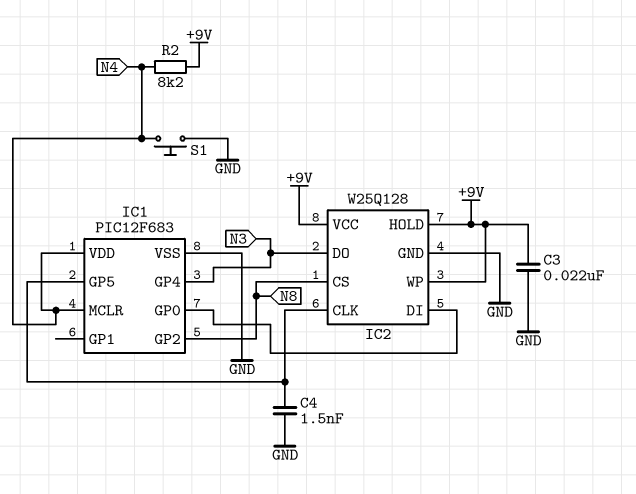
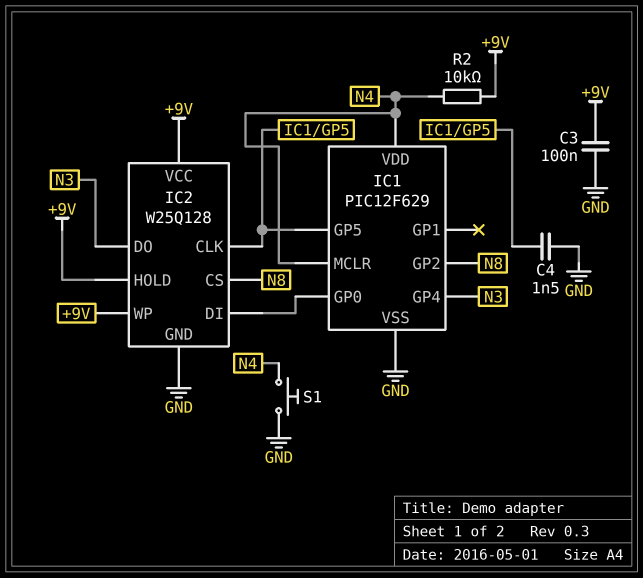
C3: 22nF (+9V, GND) -> 100nF (+9V, GND)
IC1: PIC12F683 -> PIC12F629
R2: 8.2k (+9V, N4) -> 10k (+9V, N4)

